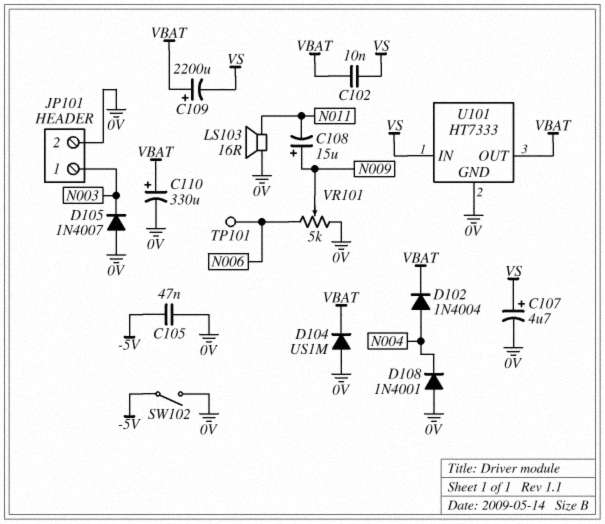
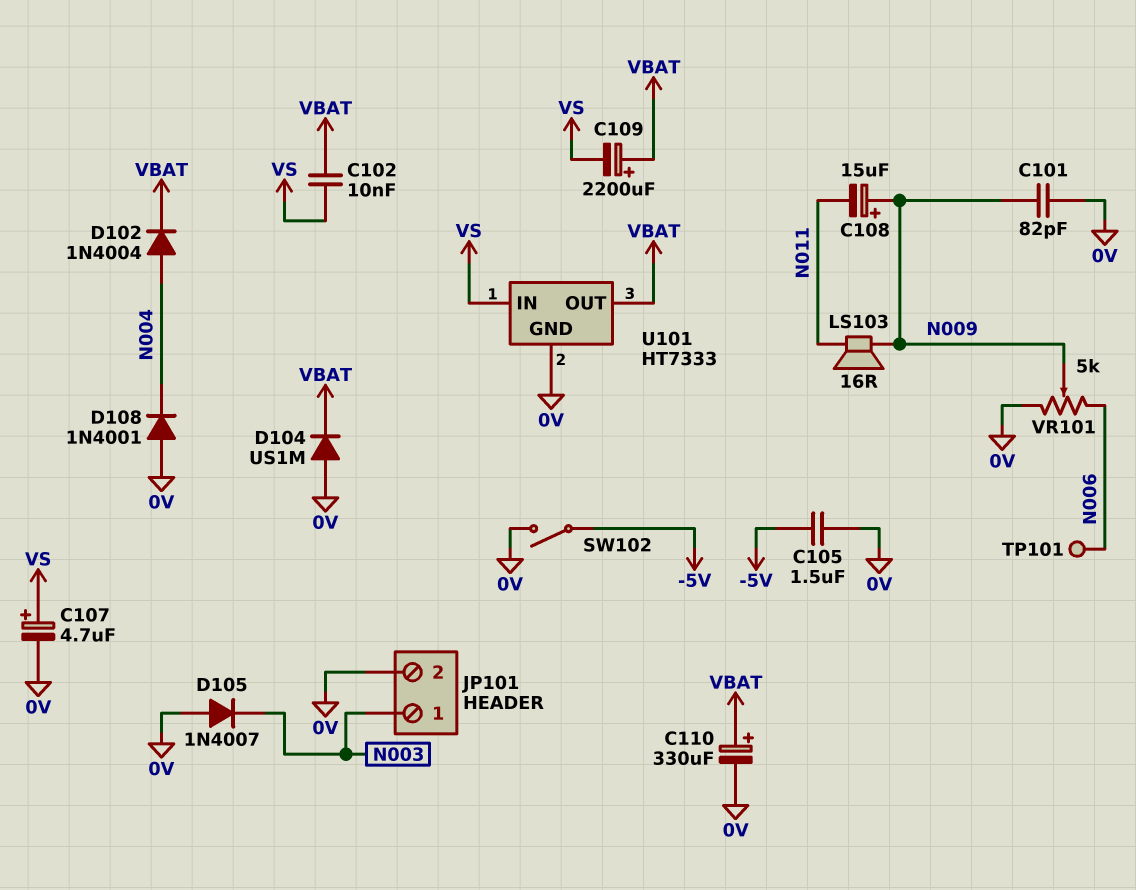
C101: none -> 82pF (0V, N009)
C105: 47nF (-5V, 0V) -> 1.5uF (-5V, 0V)
LS103: speaker 16R (0V, N011) -> speaker 16R (N009, N011)

